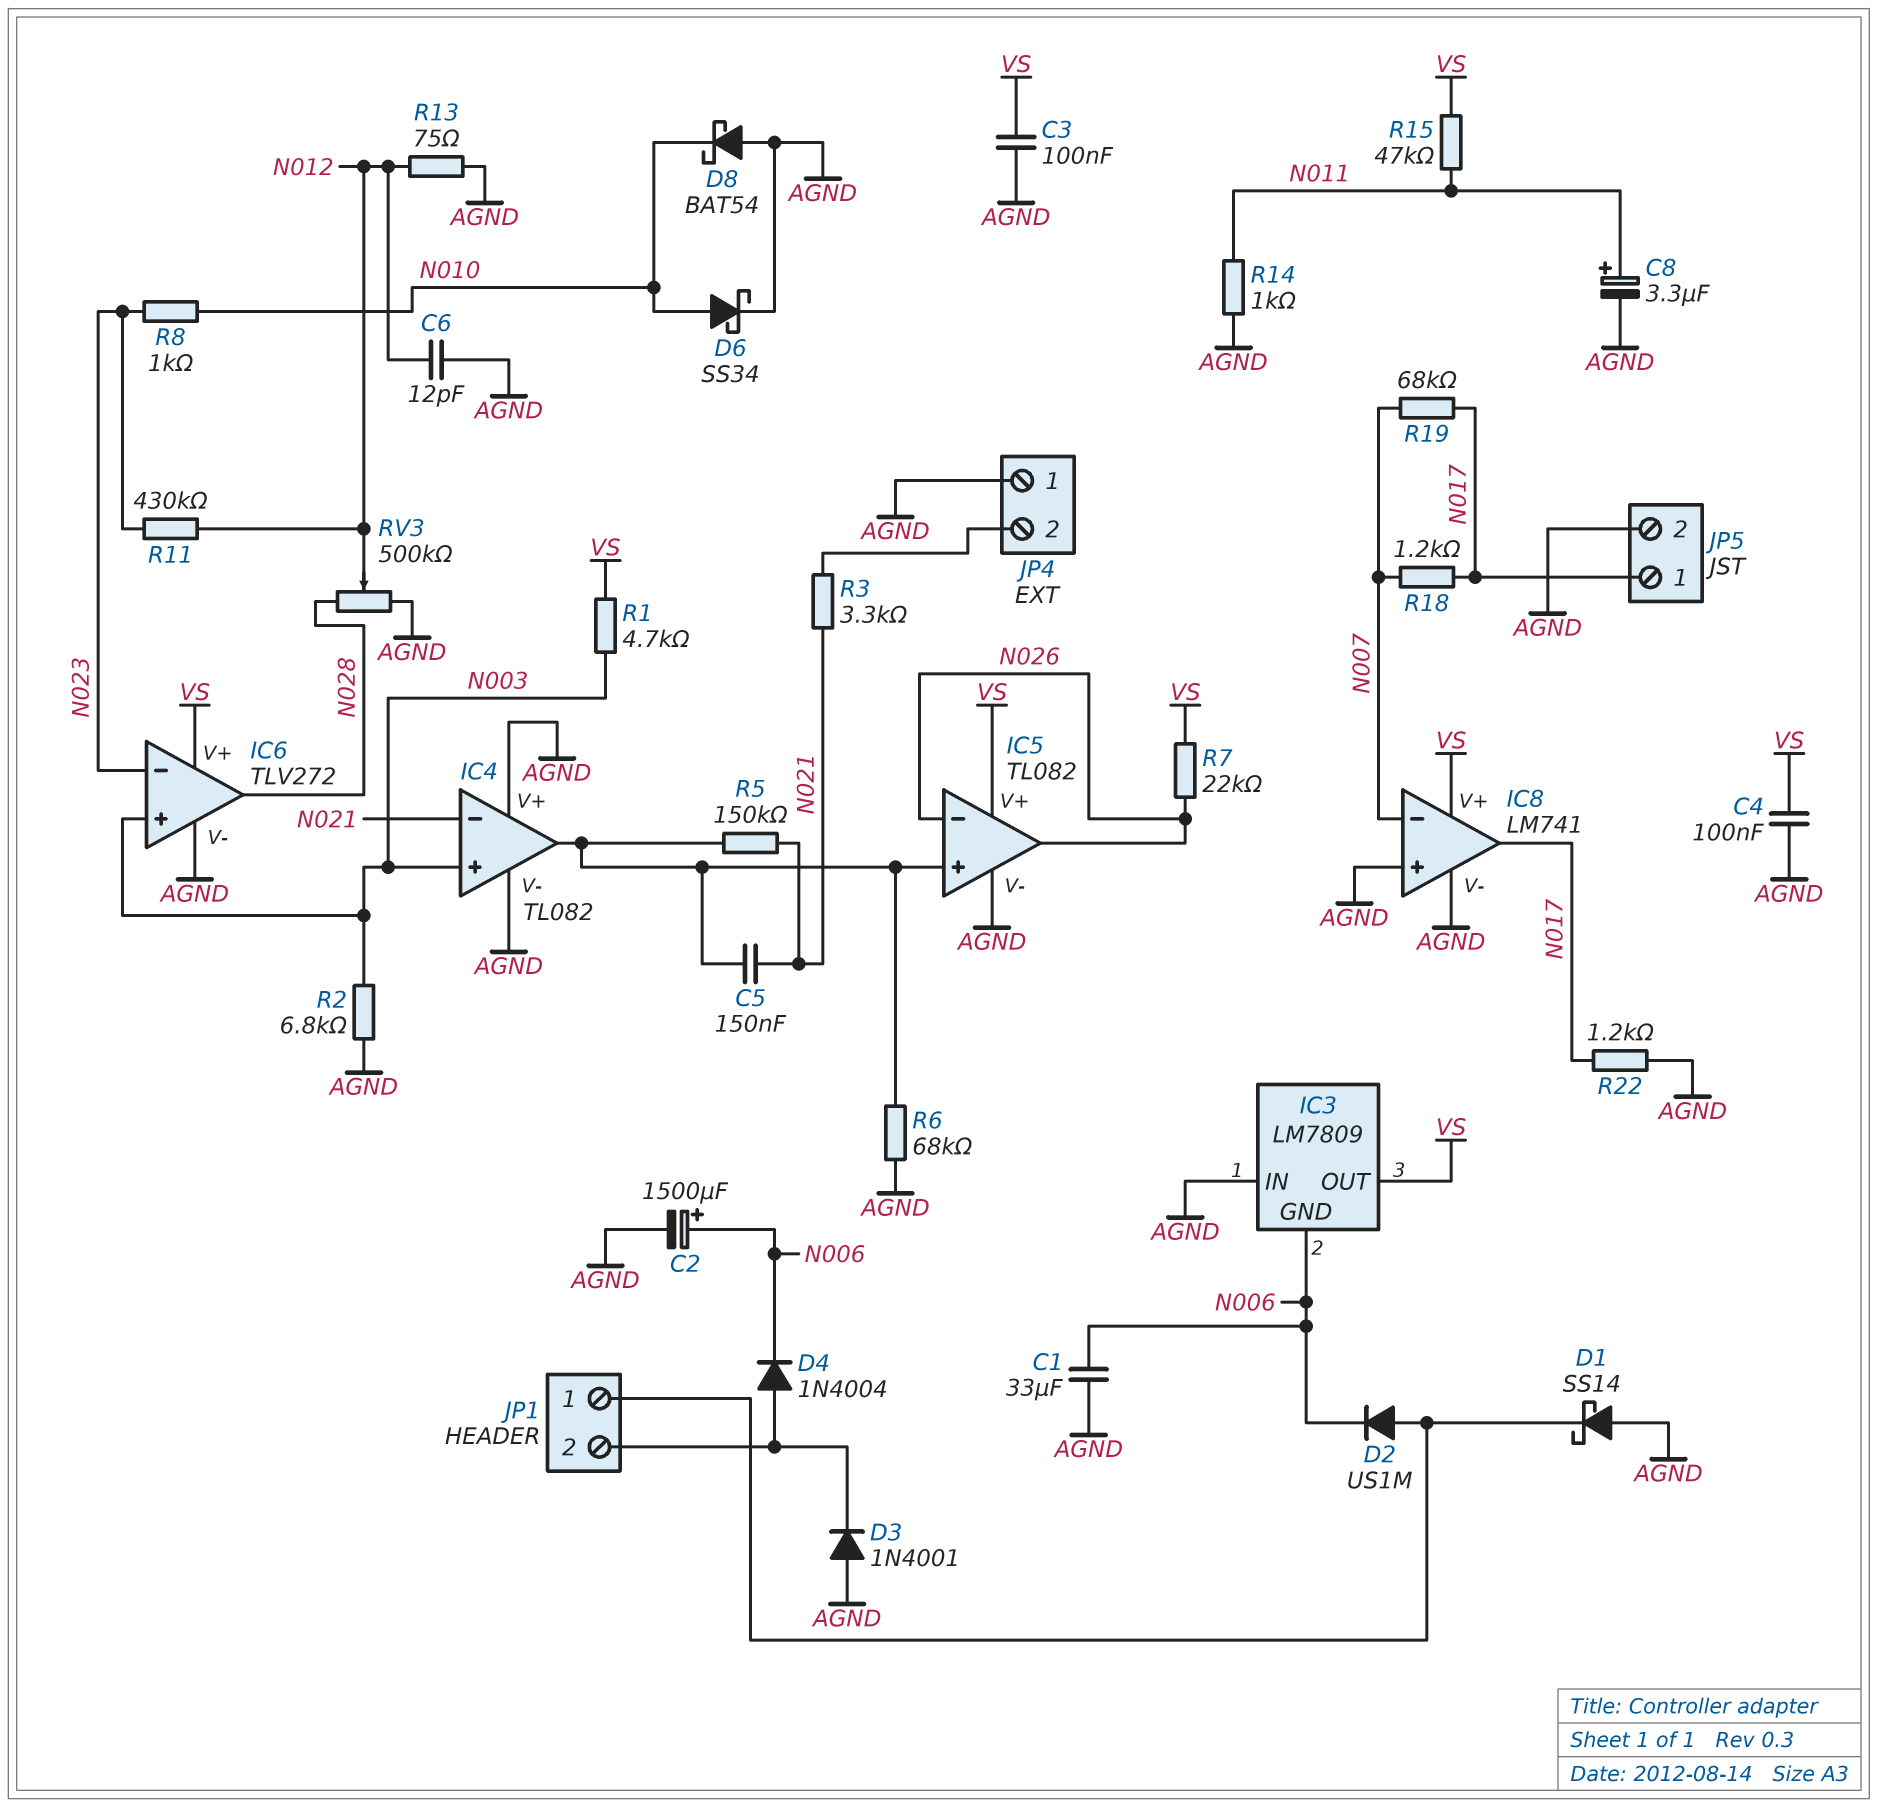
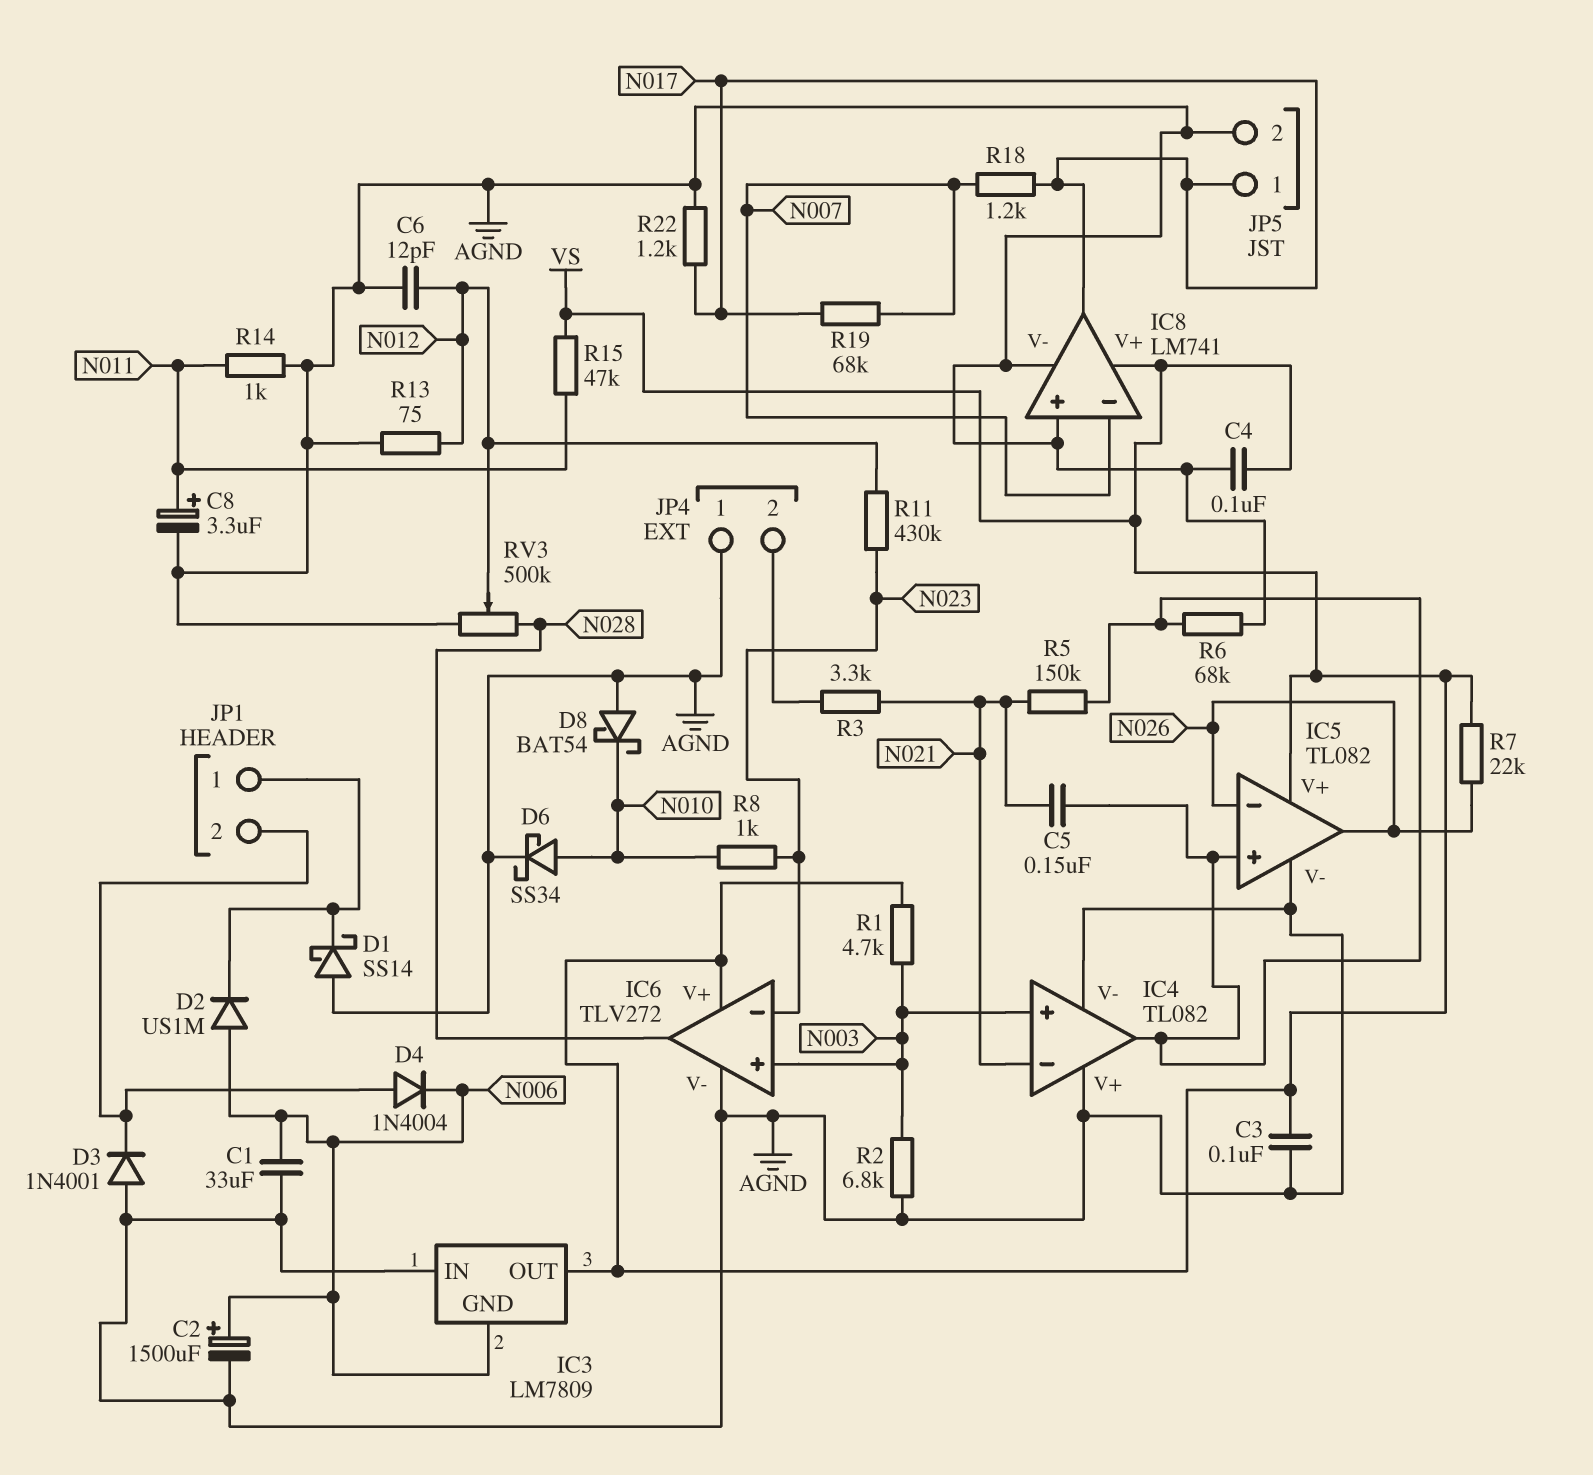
D2: diode US1M (A JP1/1, K N006) -> diode US1M (A N006, K JP1/1)

